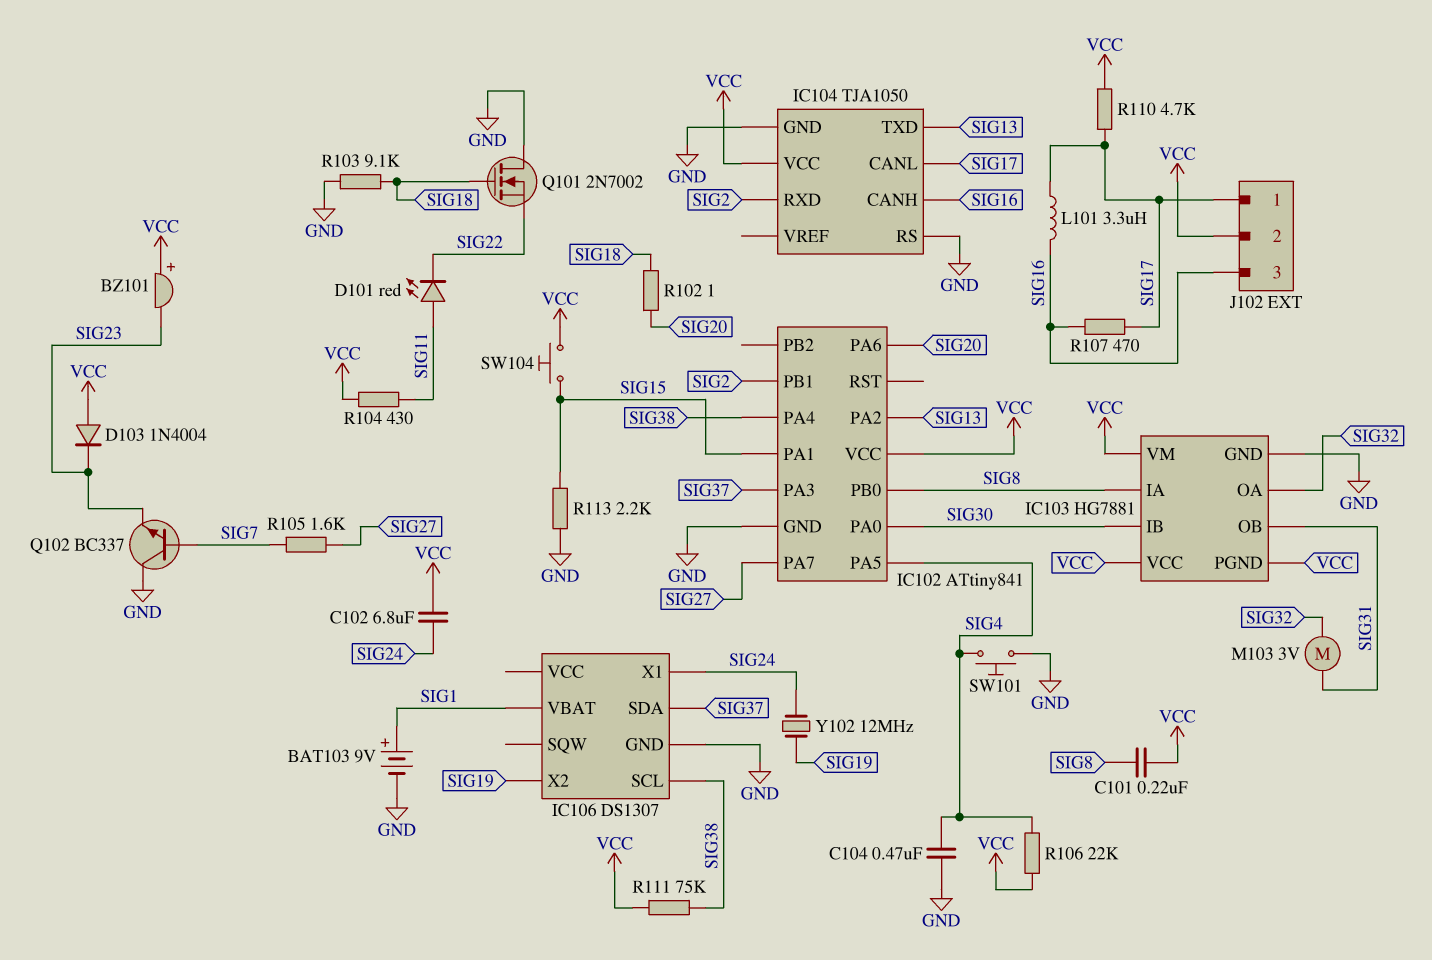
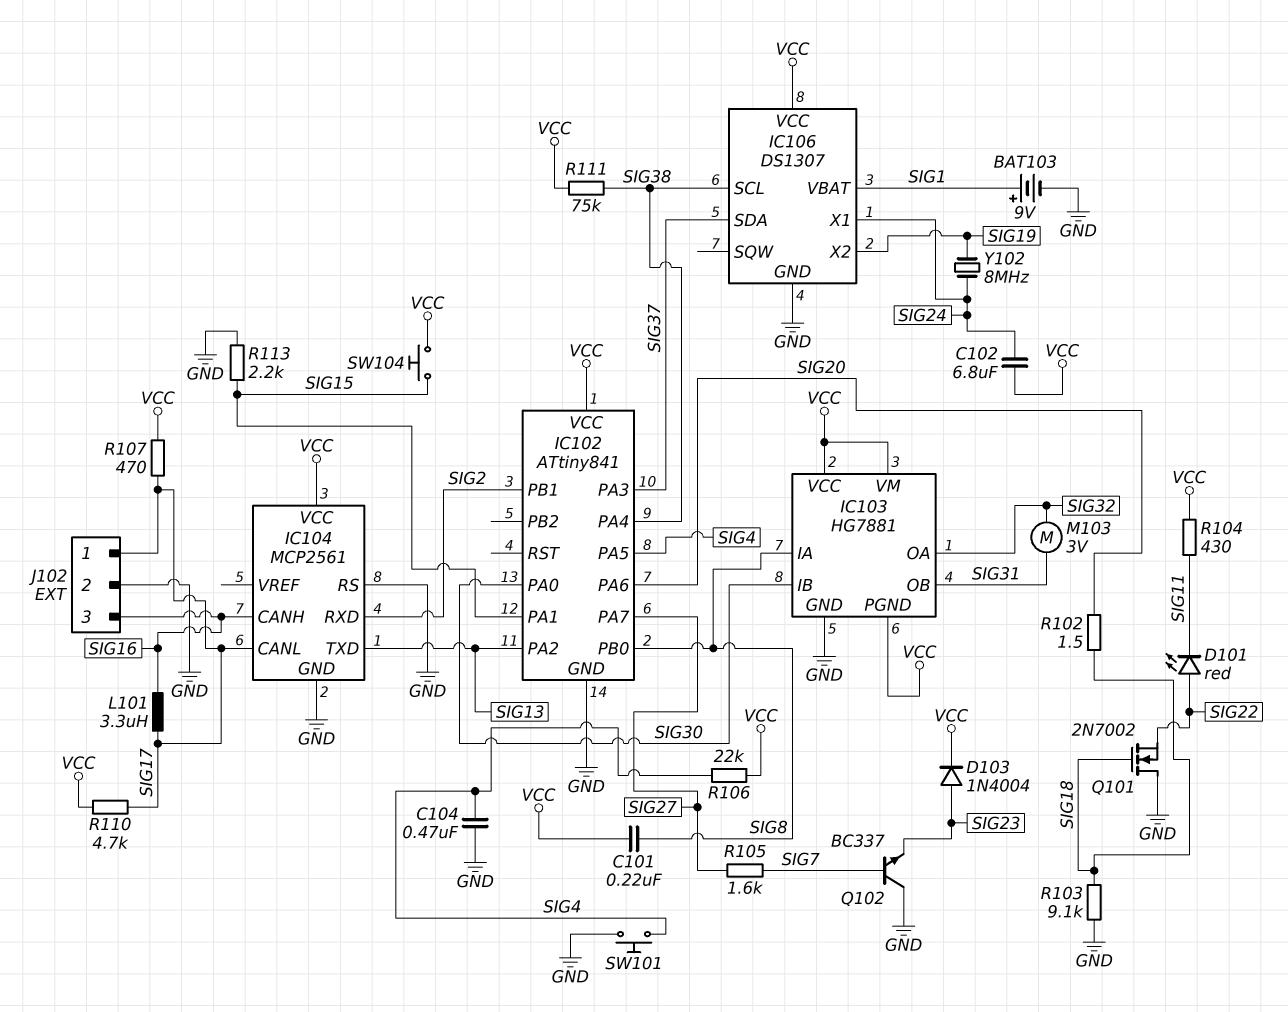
BZ101: buzzer (plus VCC, minus SIG23) -> none
D101: LED red (A SIG11, K SIG22) -> LED red (A SIG22, K SIG11)
D103: diode 1N4004 (A VCC, K SIG23) -> diode 1N4004 (A SIG23, K VCC)
IC104: TJA1050 -> MCP2561
IC106 pin VCC: none -> VCC
J102 pin 2: VCC -> GND
R102: 1 (SIG18, SIG20) -> 1.5 (SIG18, SIG20)
R107: 470 (SIG16, SIG17) -> 470 (SIG17, VCC)
Y102: 12MHz (SIG19, SIG24) -> 8MHz (SIG19, SIG24)

